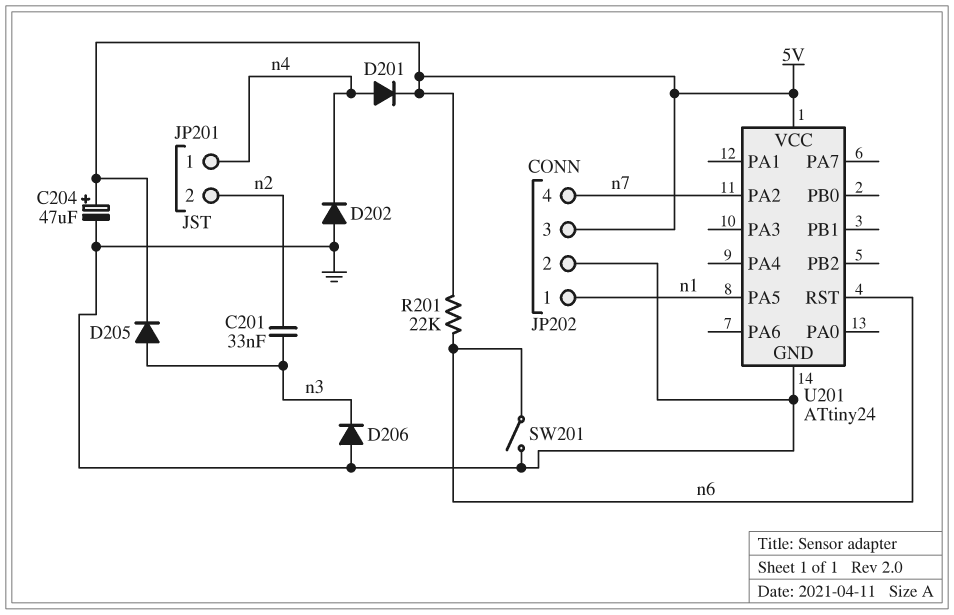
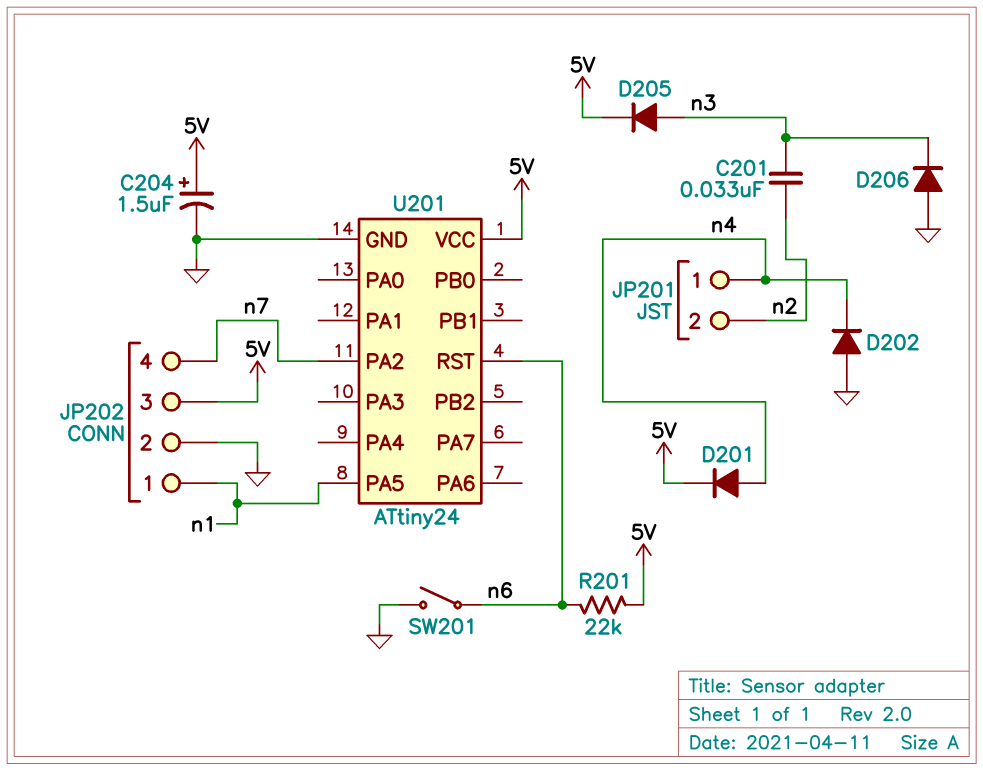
C204: 47uF (plus 5V, minus GND) -> 1.5uF (plus 5V, minus GND)

